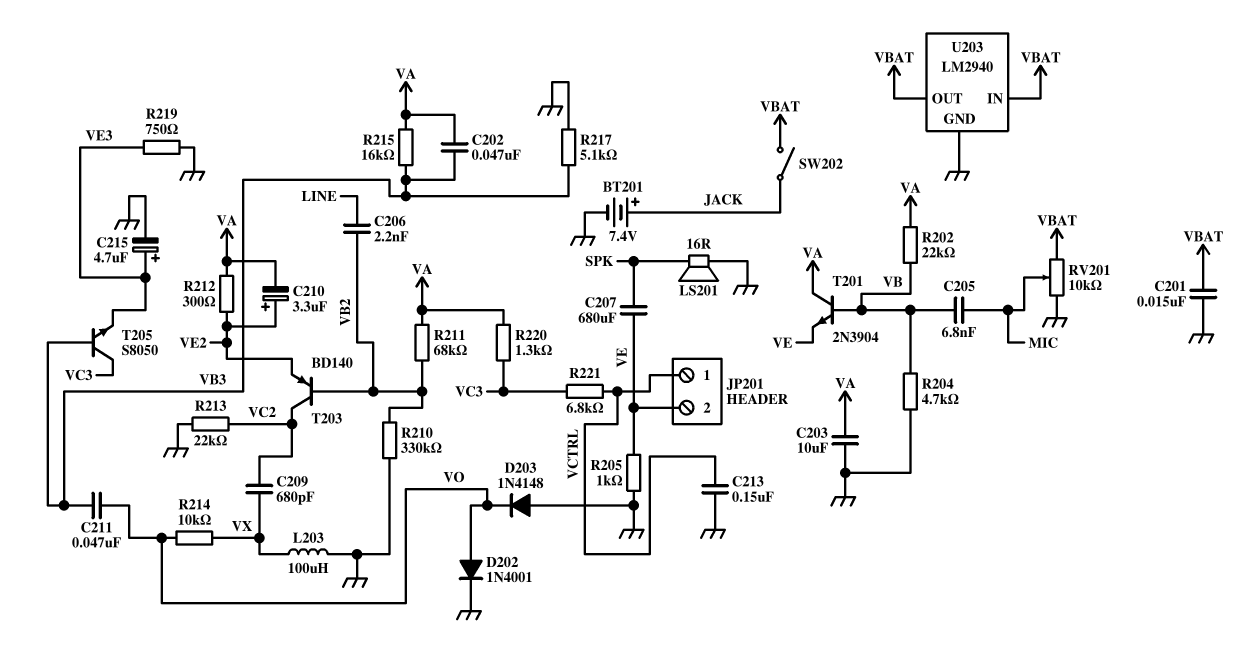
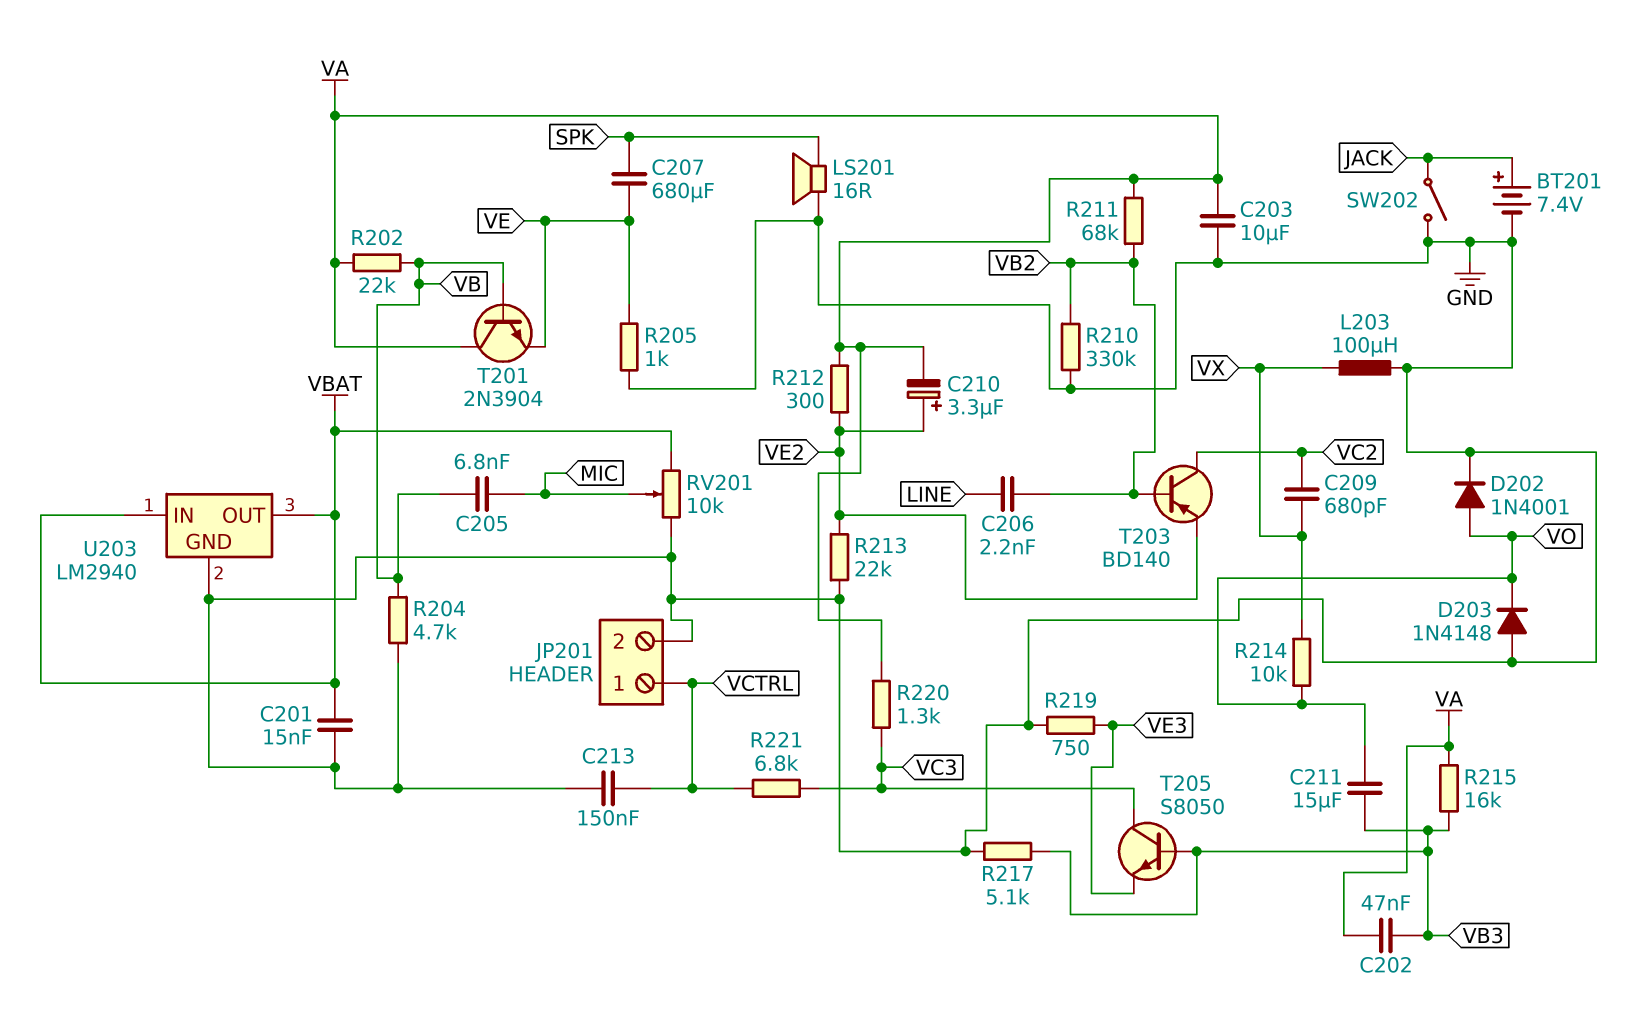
C211: 47nF (VB3, VO) -> 15uF (VB3, VO)
C215: 4.7uF (plus VE3, minus GND) -> none
JP201 pin 2: VE -> GND
R213: 22k (GND, VC2) -> 22k (GND, VE2)
SW202: switch (JACK, VBAT) -> switch (GND, JACK)

